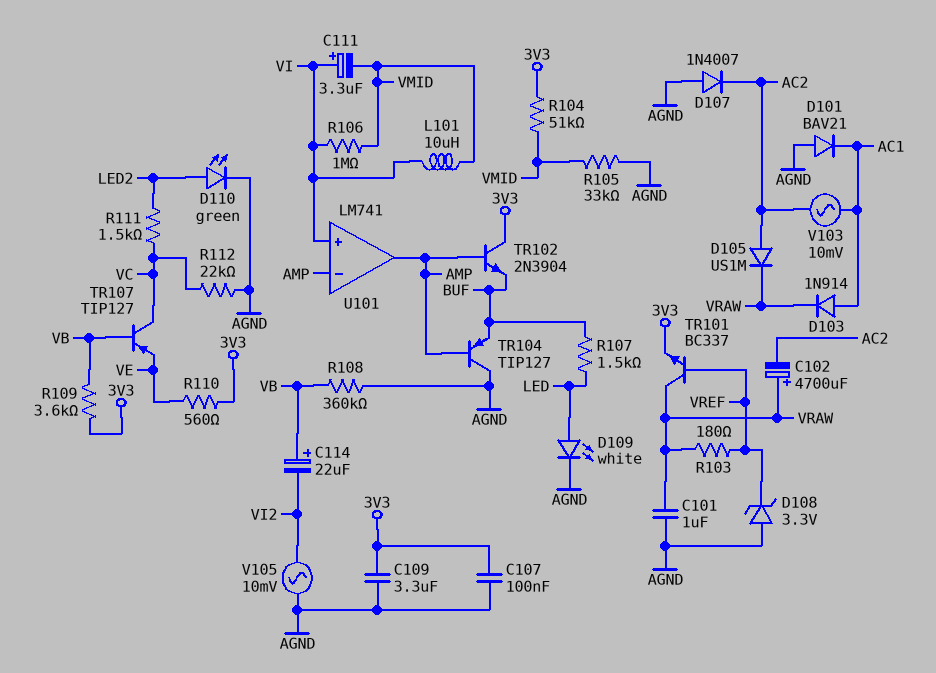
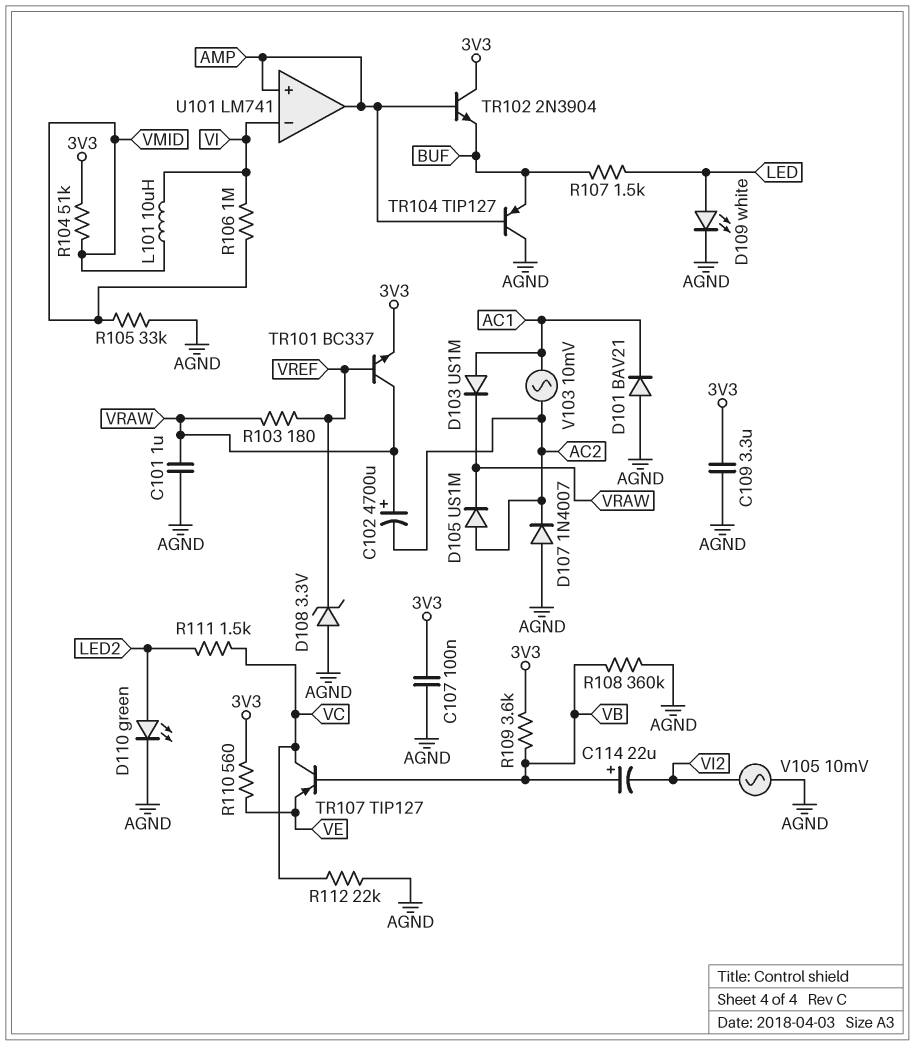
C111: 3.3uF (plus VI, minus VMID) -> none
D103: diode 1N914 (A AC1, K VRAW) -> diode US1M (A AC1, K VRAW)
U101 pin in+: VI -> AMP
U101 pin in-: AMP -> VI

